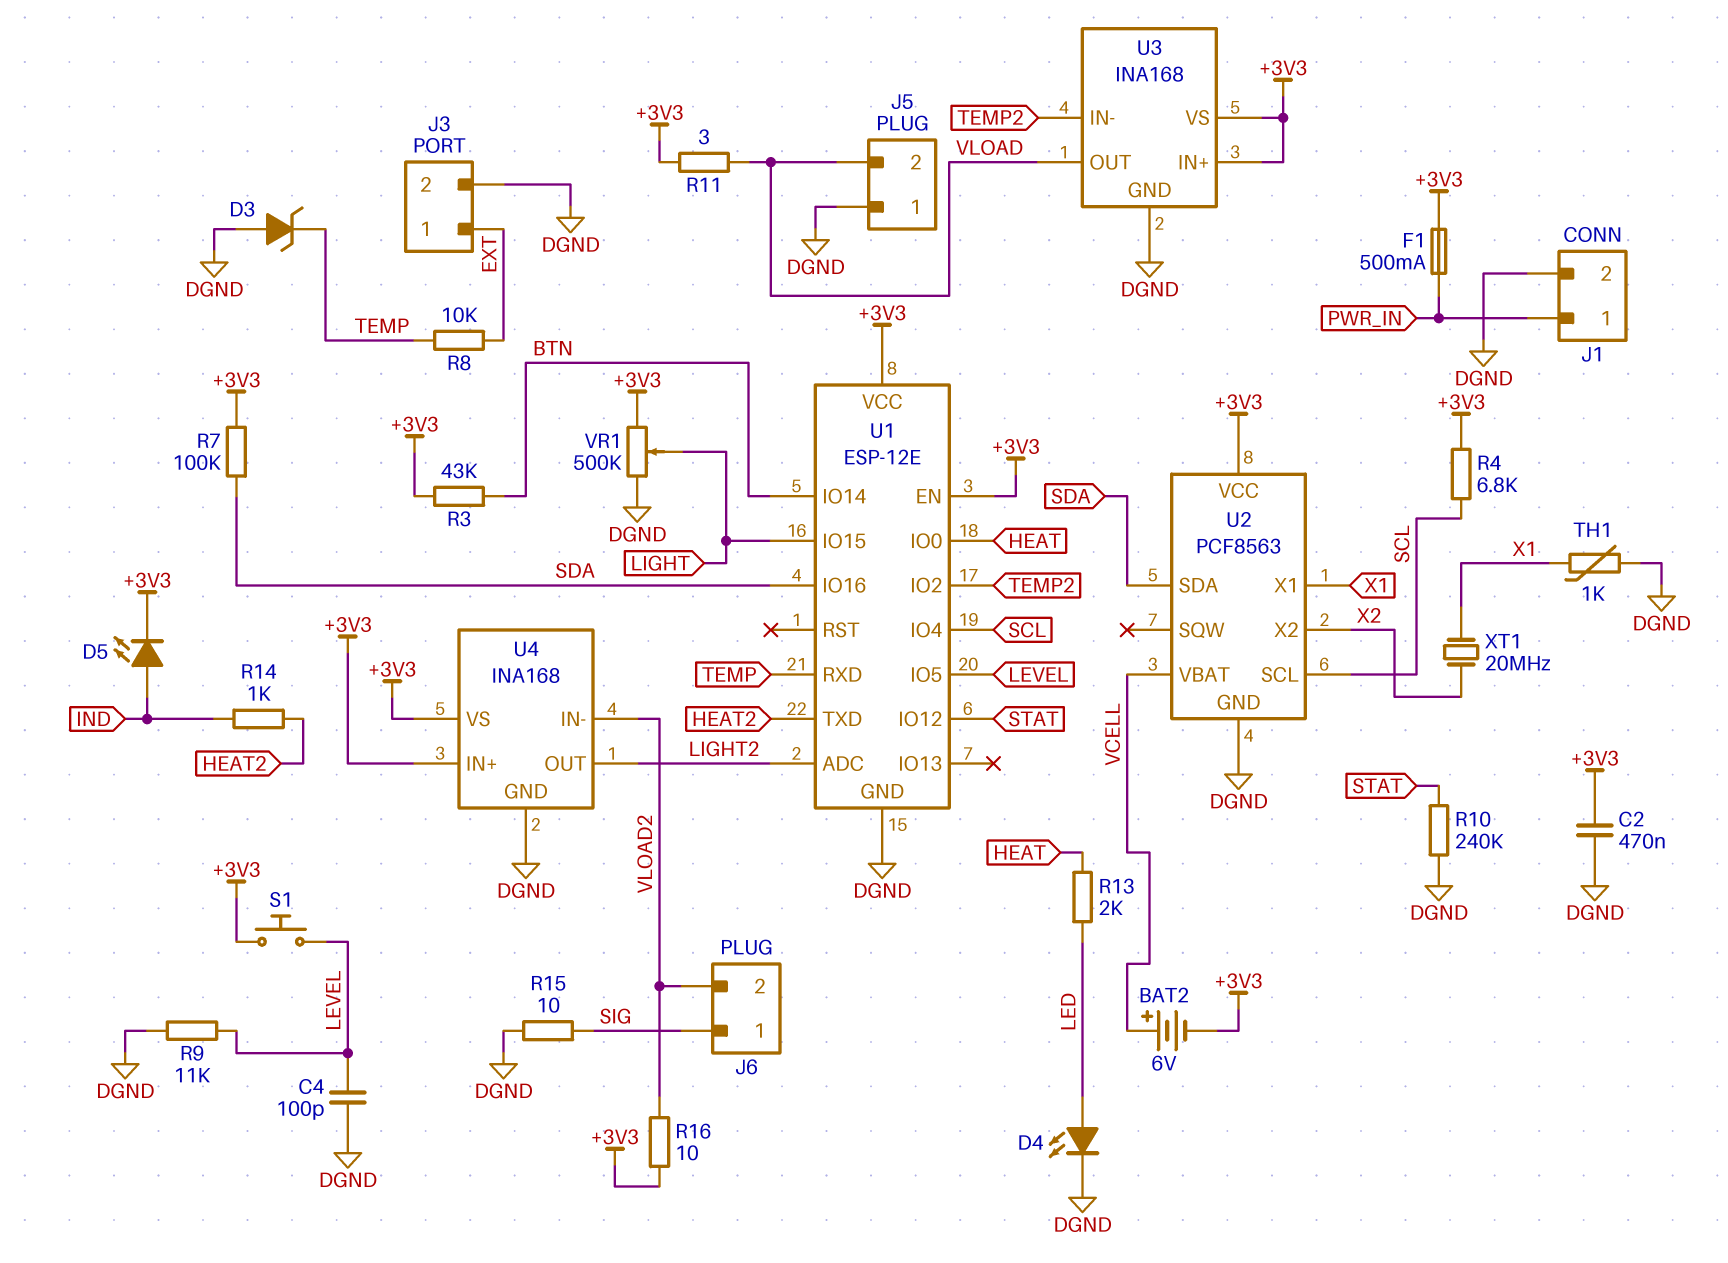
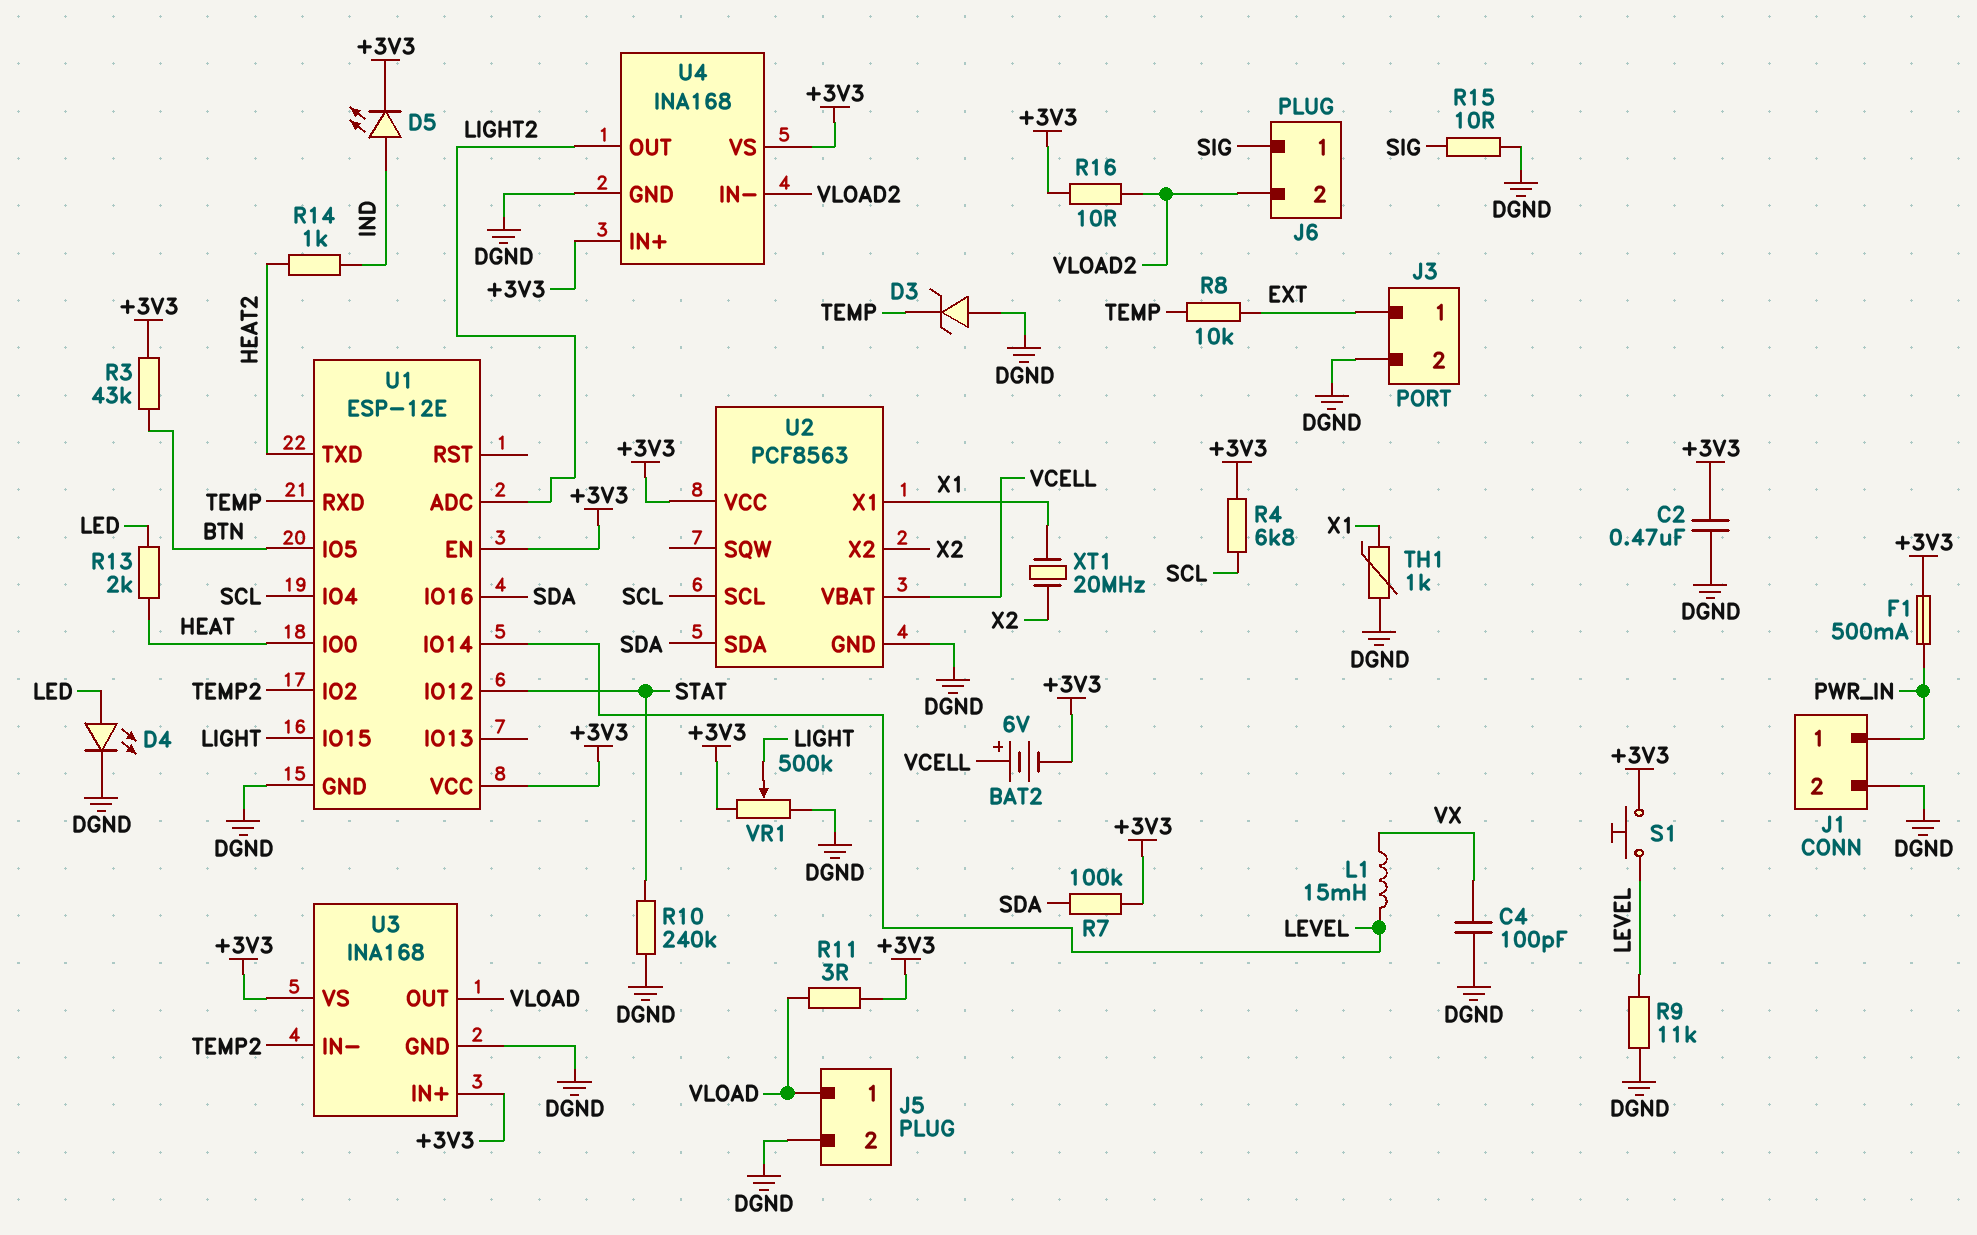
C4: 100pF (DGND, LEVEL) -> 100pF (DGND, VX)
J5 pin 1: DGND -> VLOAD
J5 pin 2: VLOAD -> DGND
L1: none -> 15mH (LEVEL, VX)
U1 pin IO5: LEVEL -> BTN
U1 pin IO14: BTN -> LEVEL

